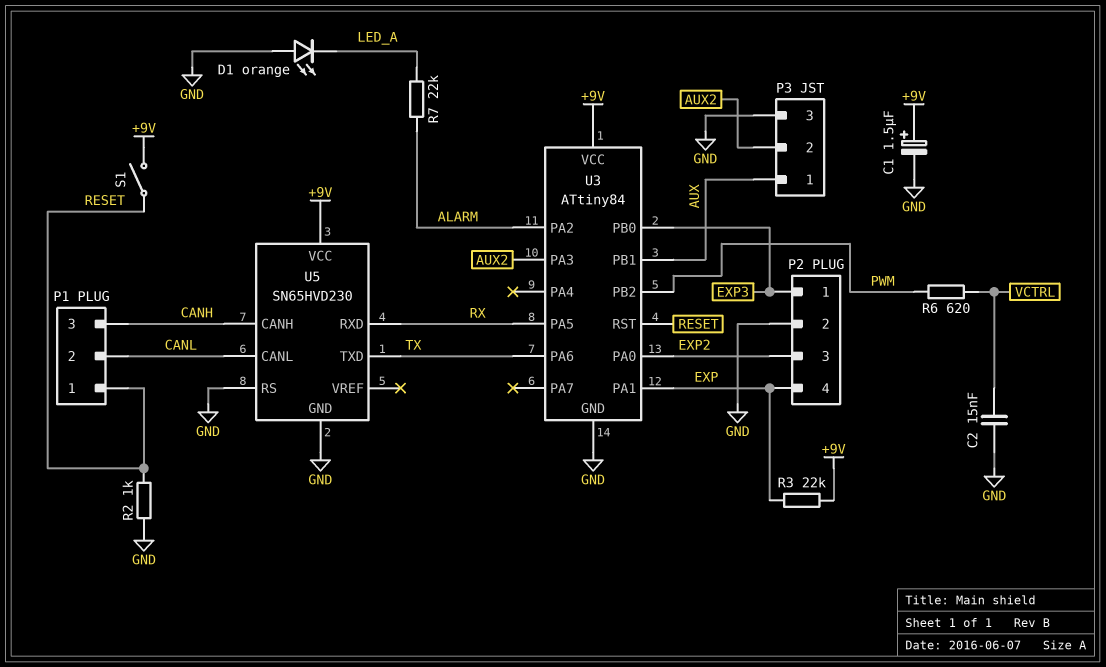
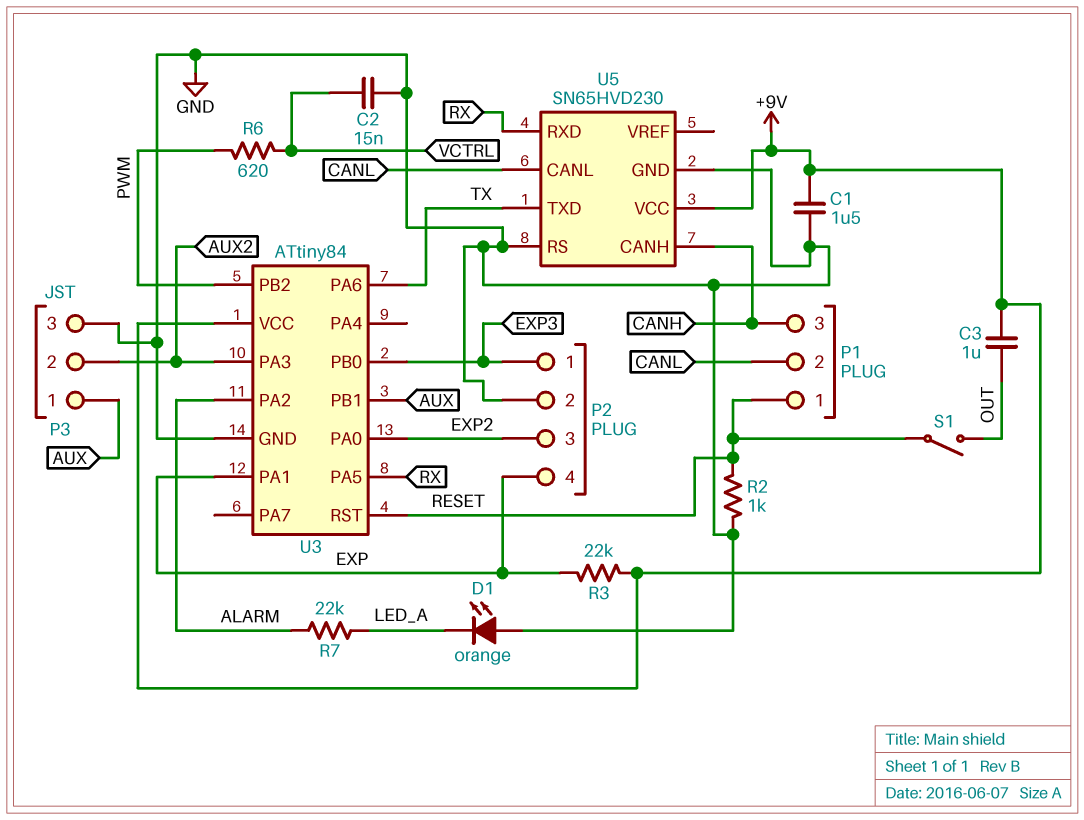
C1: 1.5uF (plus +9V, minus GND) -> 1.5uF (+9V, GND)
C3: none -> 1uF (+9V, OUT)
S1: switch (+9V, RESET) -> switch (OUT, RESET)

